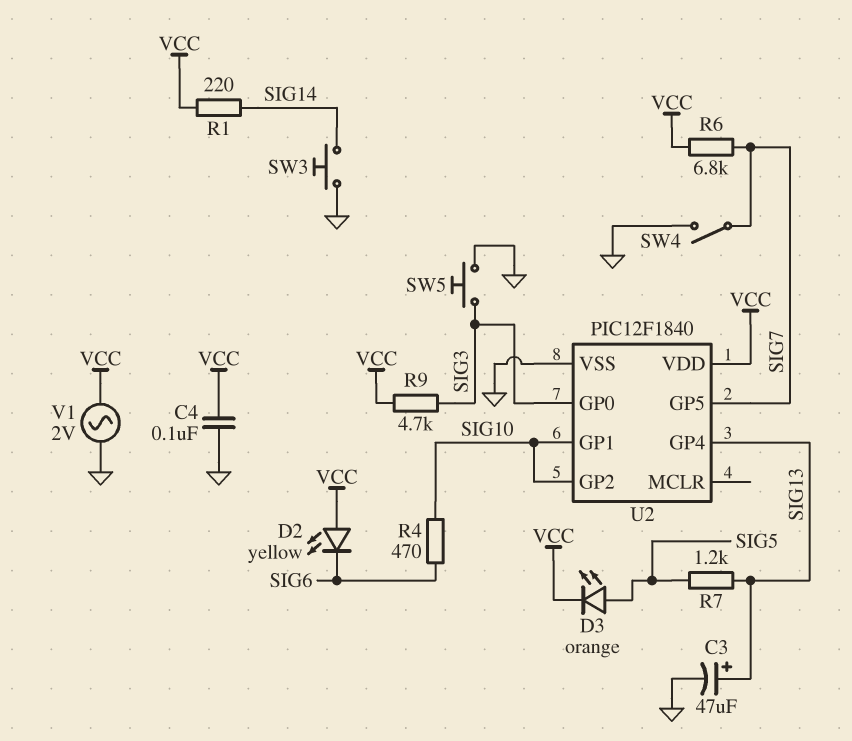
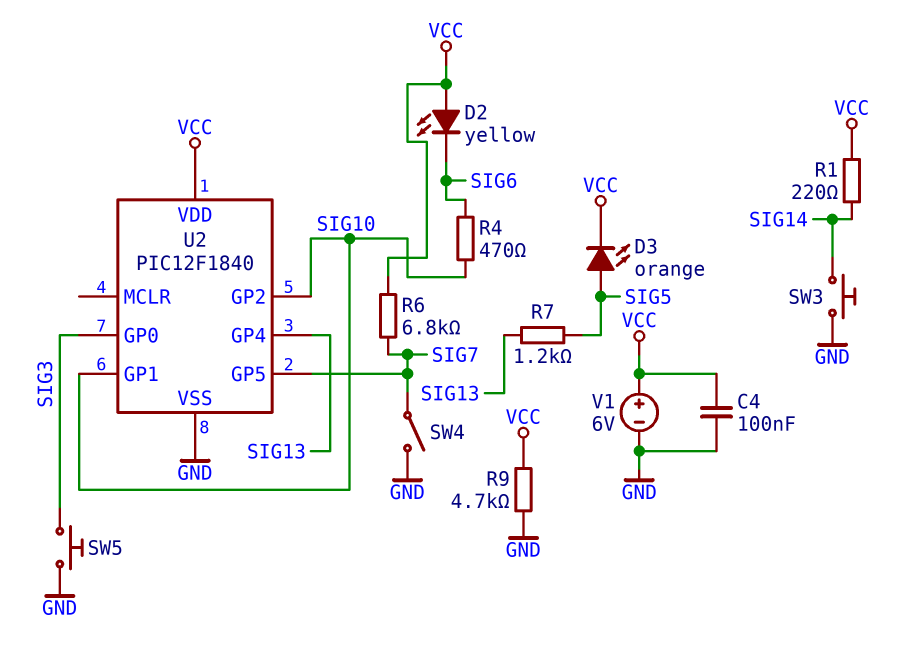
C3: 47uF (plus SIG13, minus GND) -> none
R9: 4.7k (SIG3, VCC) -> 4.7k (GND, VCC)
V1: AC 2V (GND, VCC) -> 6V (plus VCC, minus GND)

